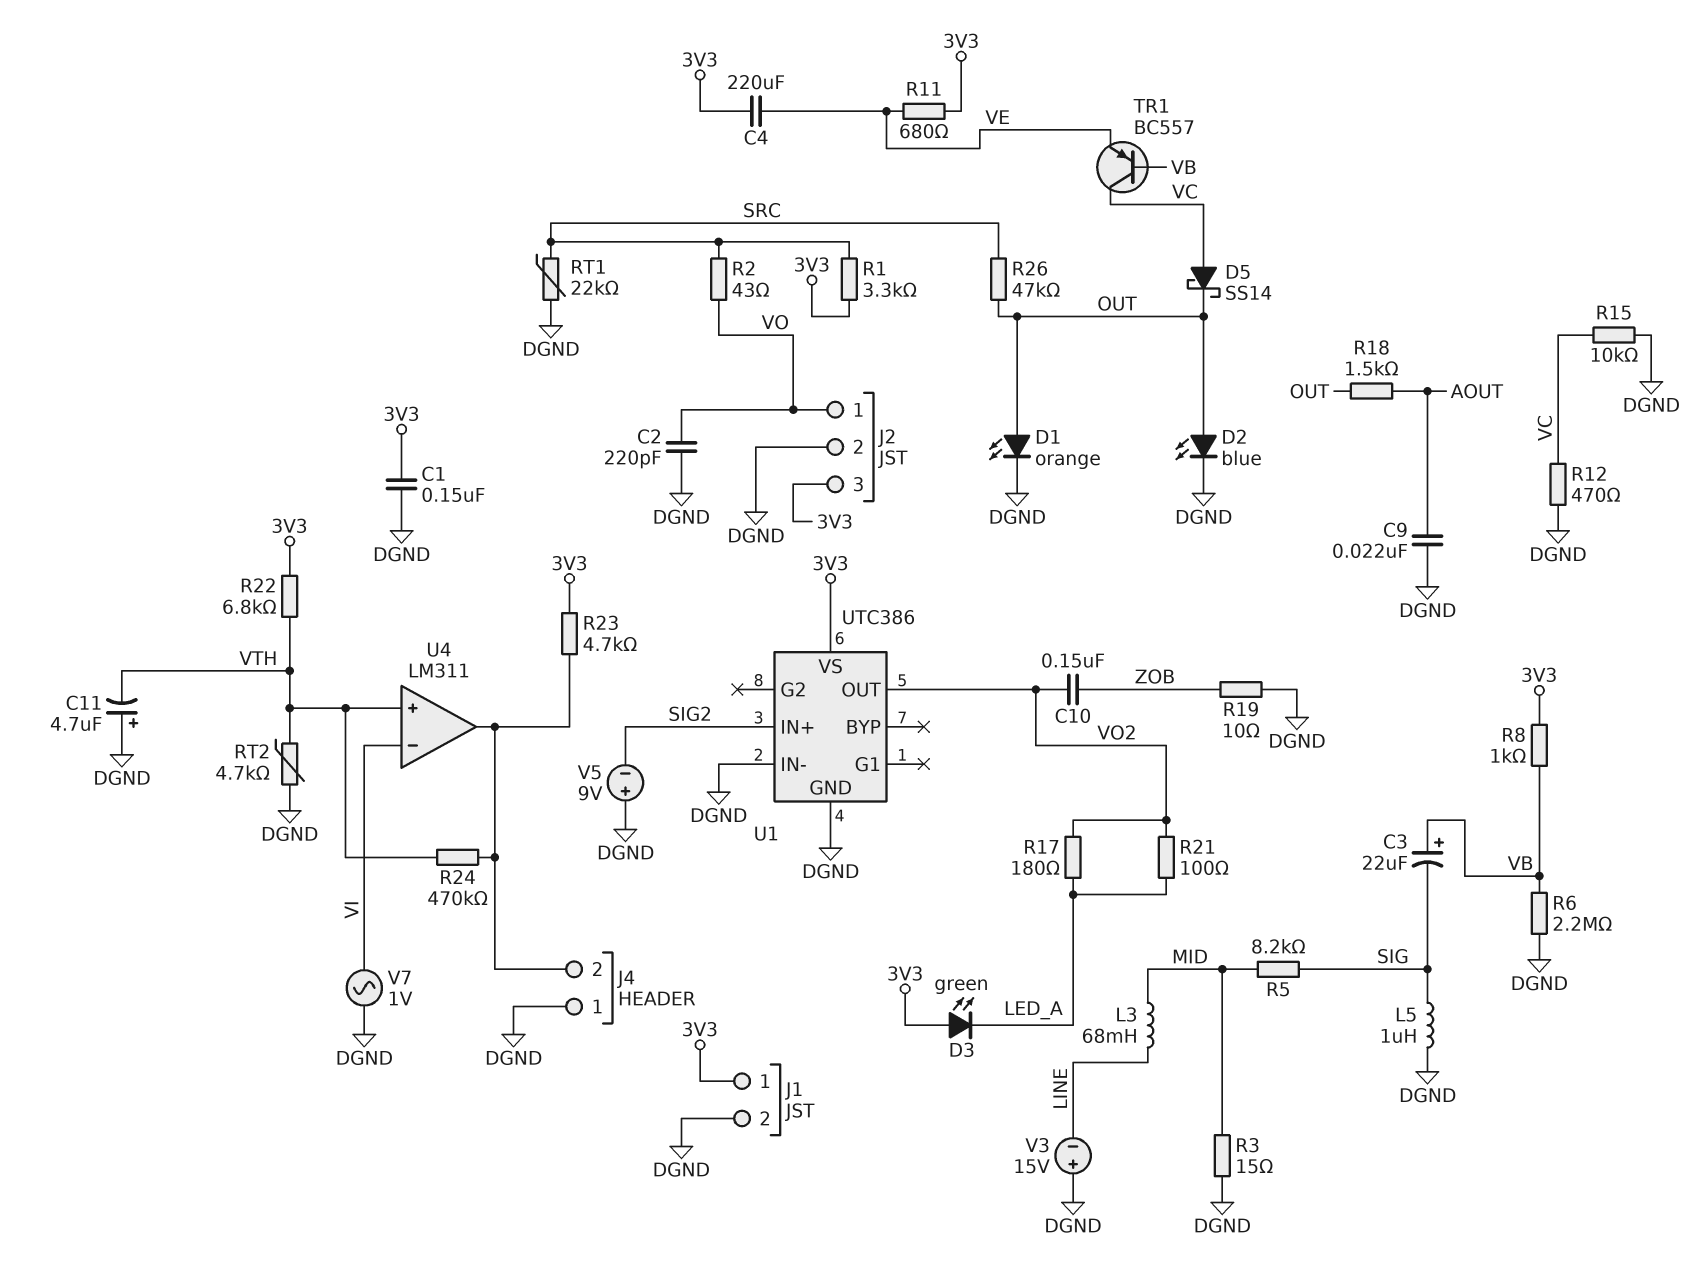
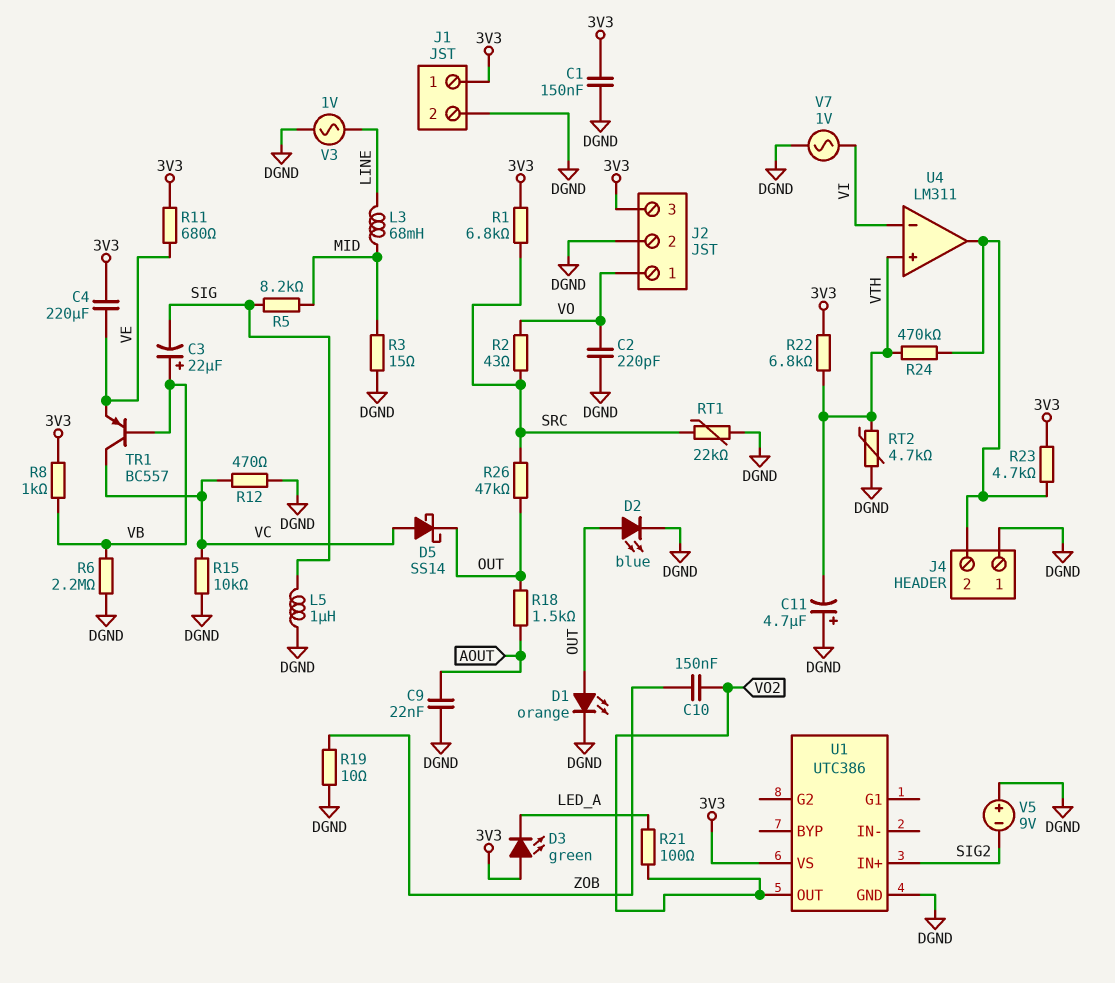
R1: 3.3k (3V3, SRC) -> 6.8k (3V3, SRC)
R17: 180 (LED_A, VO2) -> none
U1 pin IN-: DGND -> none
V3: 15V (plus DGND, minus LINE) -> AC 1V (DGND, LINE)

